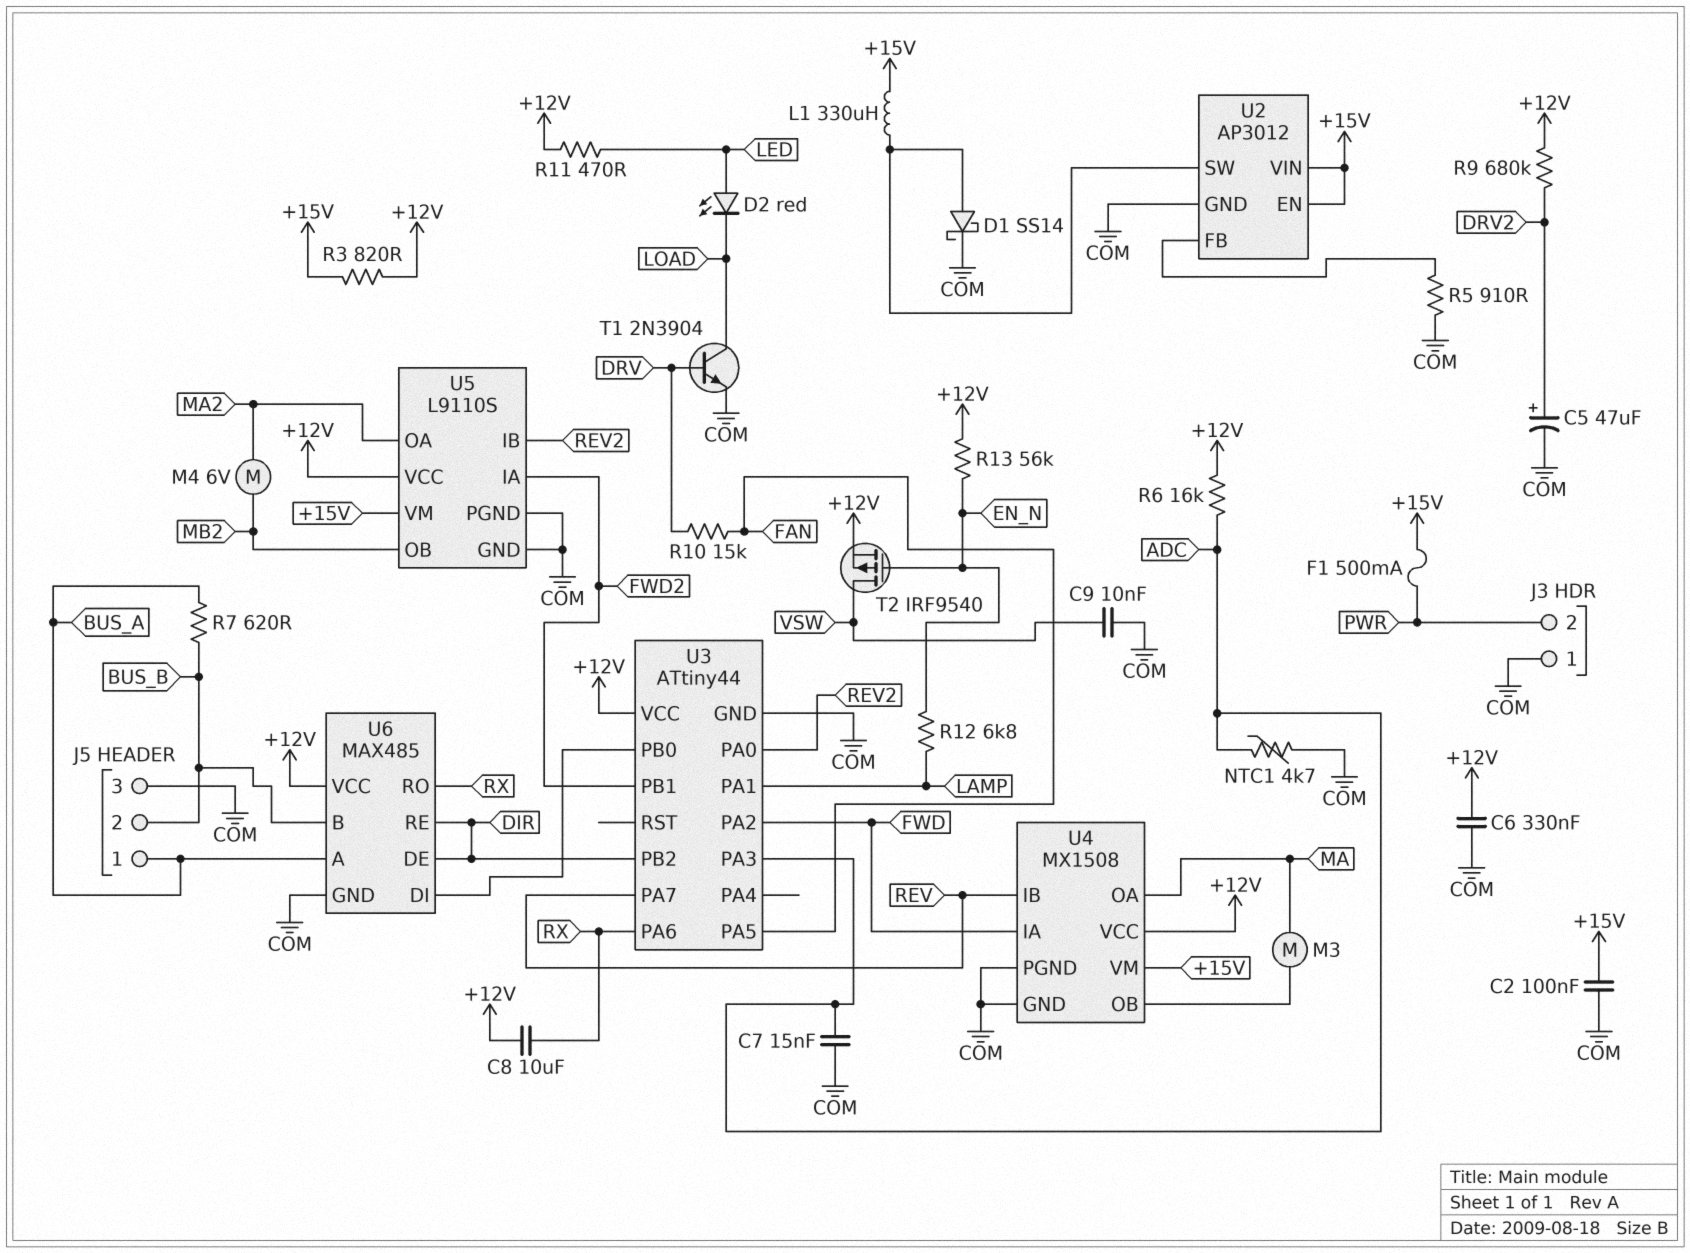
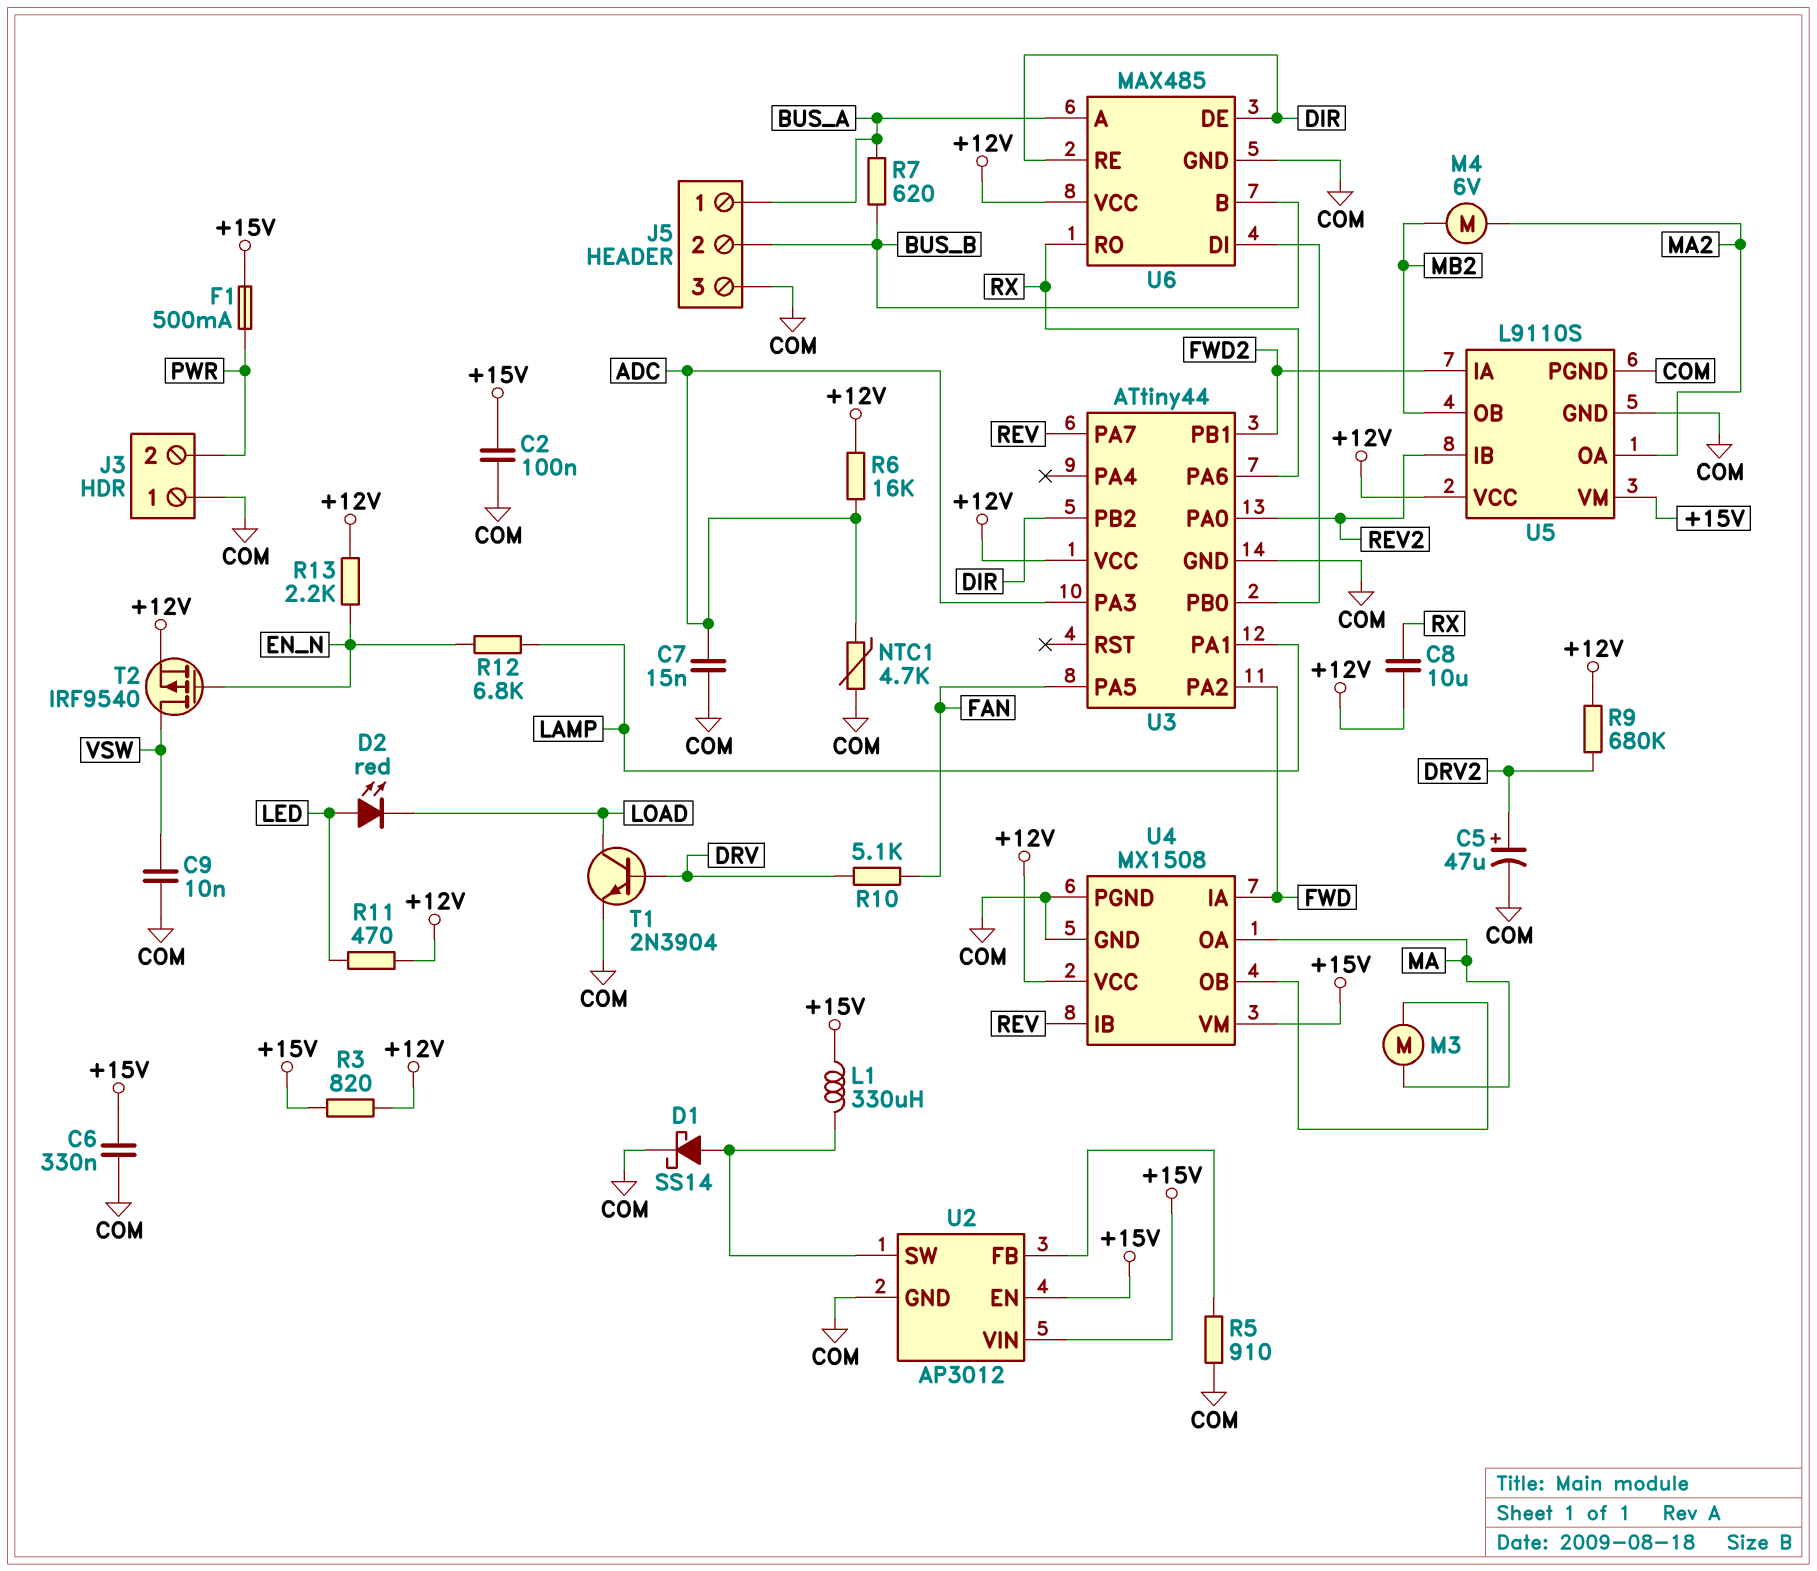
C6: 330nF (+12V, COM) -> 330nF (+15V, COM)
R10: 15k (DRV, FAN) -> 5.1k (DRV, FAN)
R13: 56k (+12V, EN_N) -> 2.2k (+12V, EN_N)

